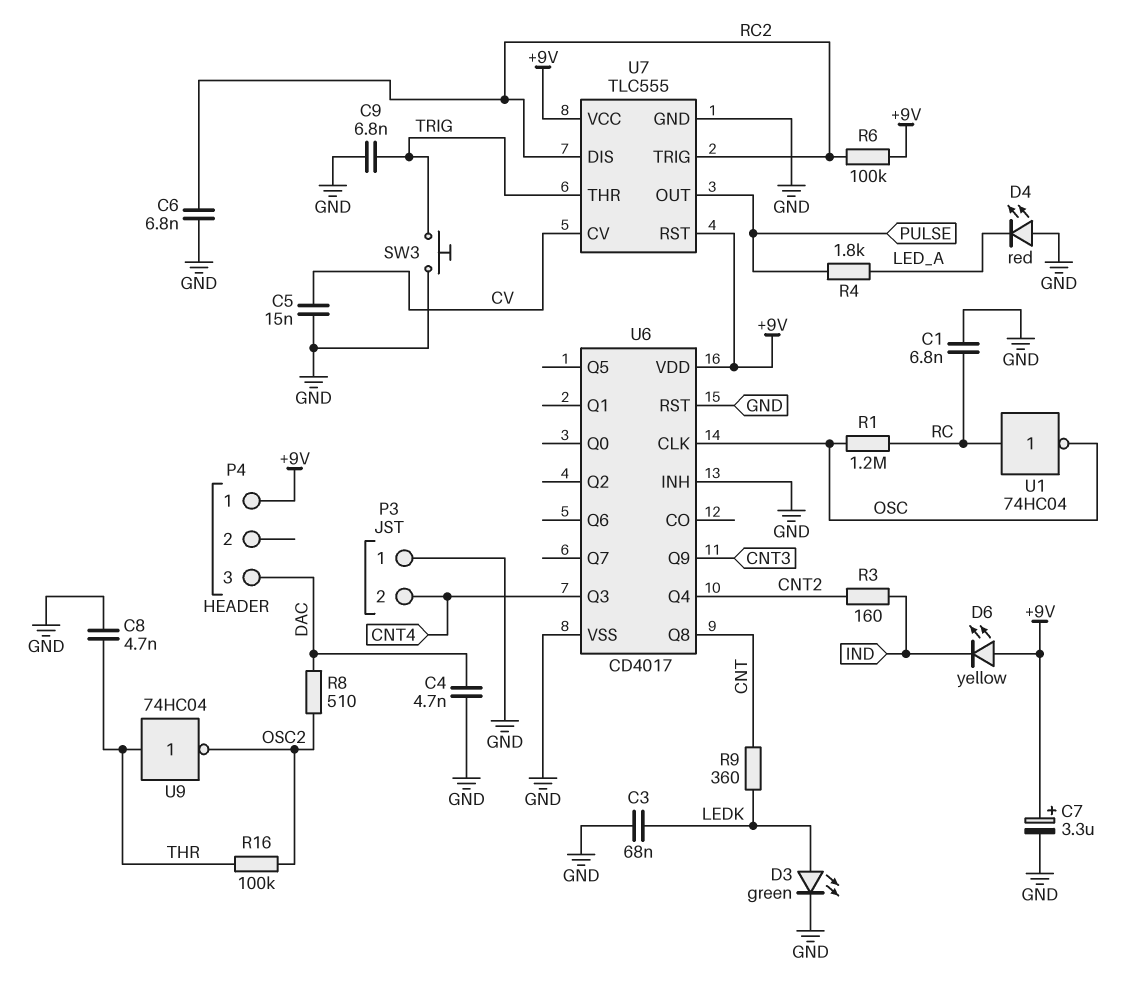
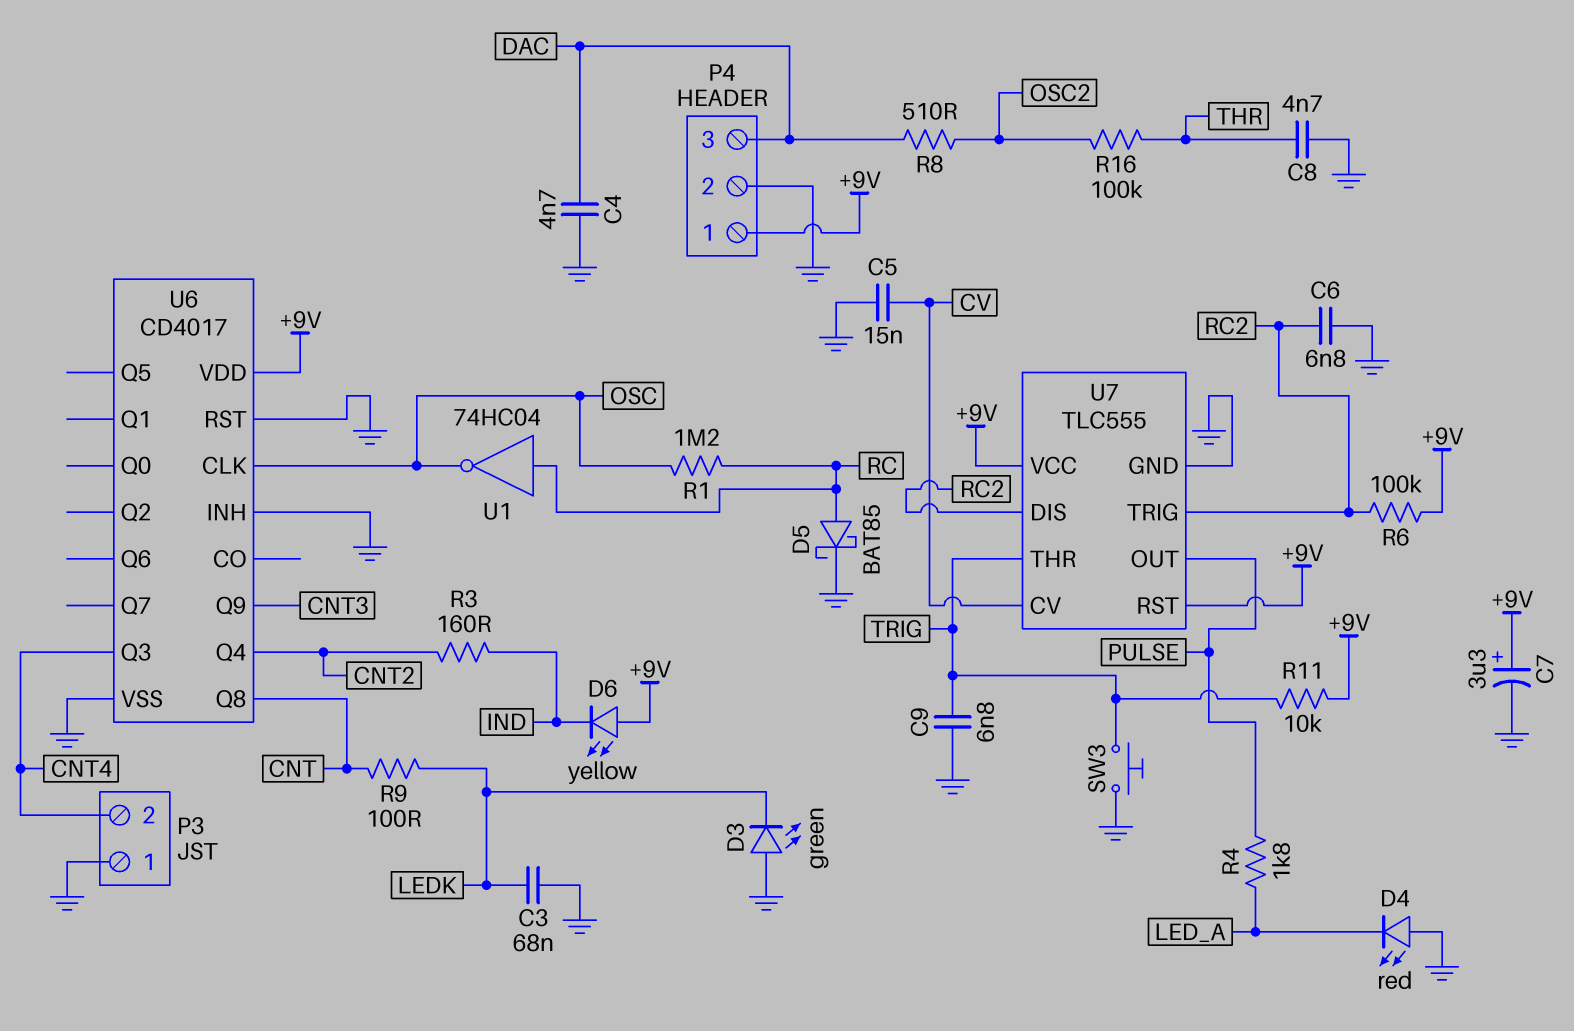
C1: 6.8nF (GND, RC) -> none
D3: LED green (A LEDK, K GND) -> LED green (A GND, K LEDK)
D5: none -> schottky BAT85 (A RC, K GND)
P4 pin 2: none -> GND
R9: 360 (CNT, LEDK) -> 100 (CNT, LEDK)
R11: none -> 10k (+9V, TRIG)
U9: NOT 74HC04 (in THR, out OSC2) -> none

